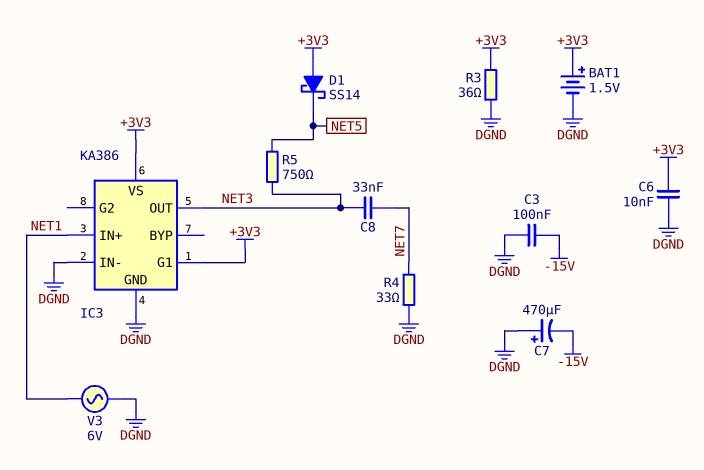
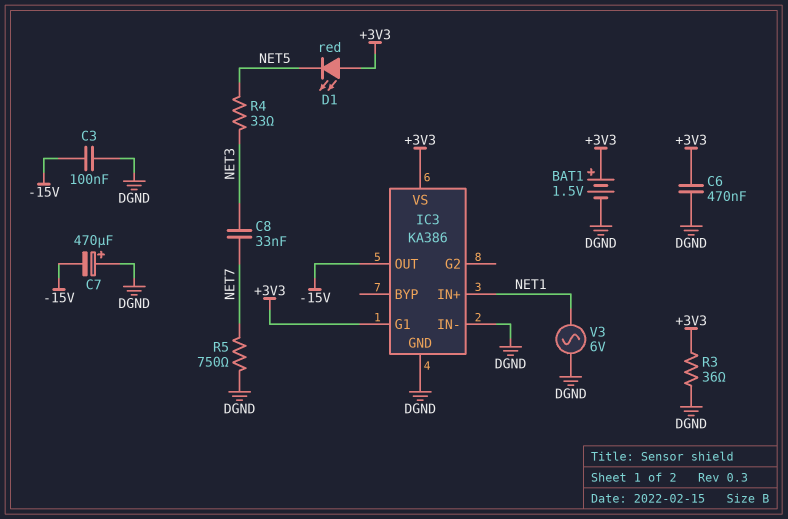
C6: 10nF (+3V3, DGND) -> 470nF (+3V3, DGND)
D1: schottky SS14 (A +3V3, K NET5) -> LED red (A +3V3, K NET5)
IC3 pin OUT: NET3 -> -15V
R4: 33 (DGND, NET7) -> 33 (NET3, NET5)
R5: 750 (NET3, NET5) -> 750 (DGND, NET7)

